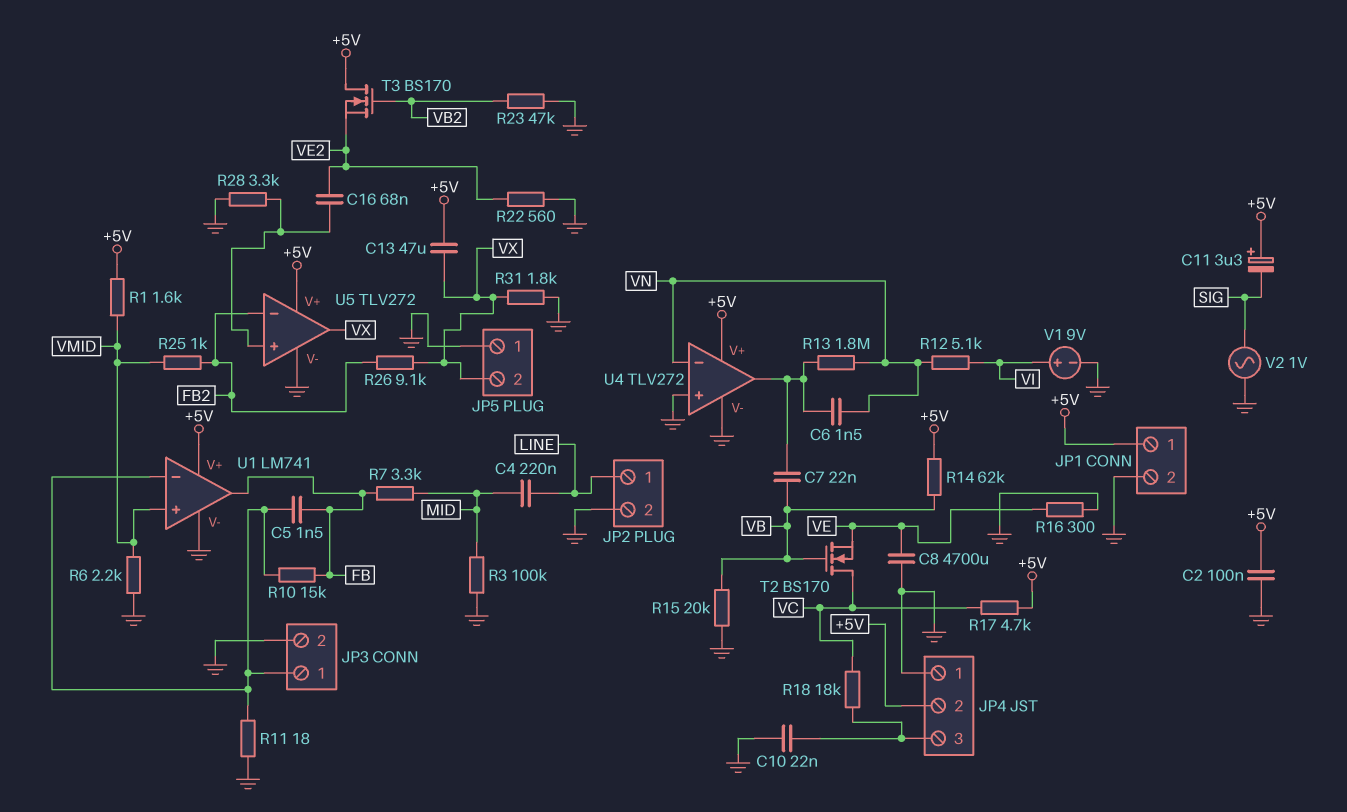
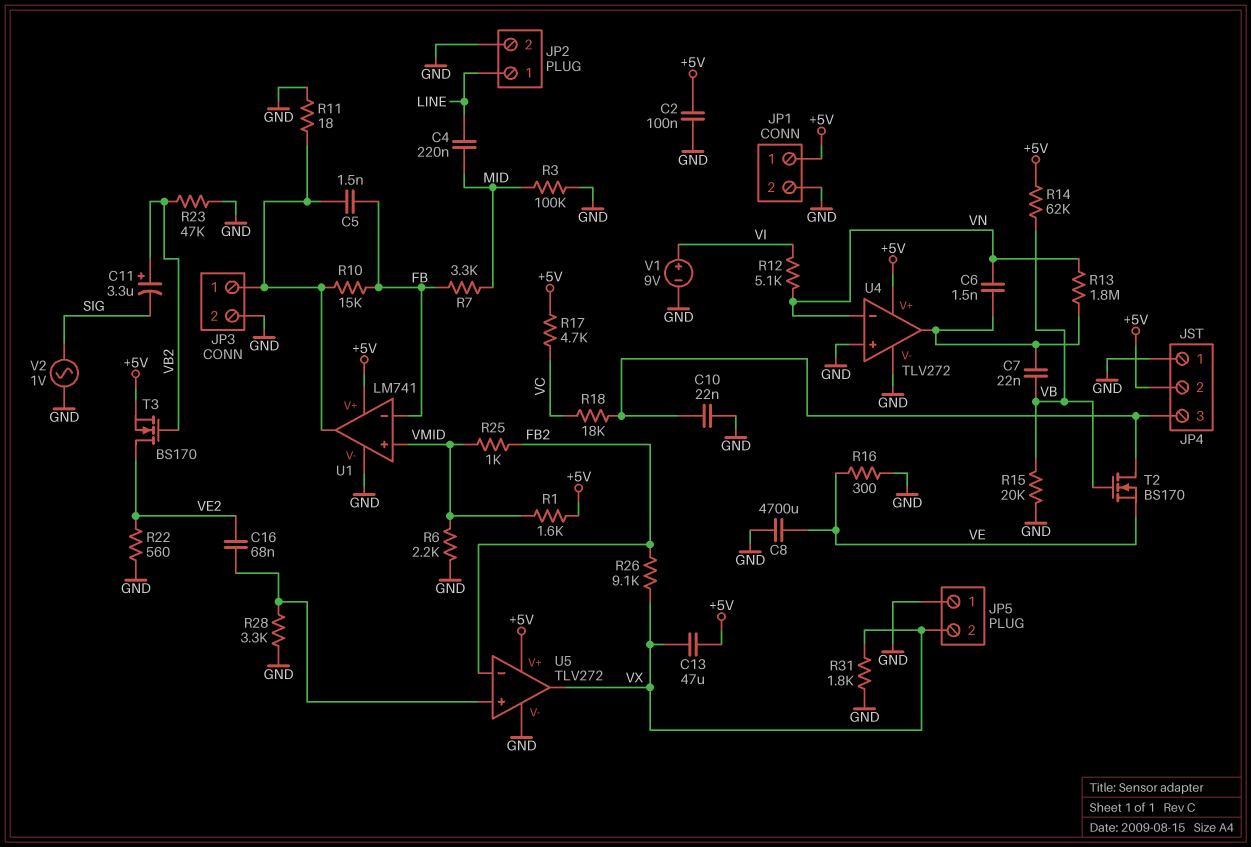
C11: 3.3uF (plus +5V, minus SIG) -> 3.3uF (plus VB2, minus SIG)
T2: NMOS BS170 (G VB, D VC, S VE) -> NMOS BS170 (G VB, D JP4/3, S VE)
T3: NMOS BS170 (G VB2, D +5V, S VE2) -> NMOS BS170 (G VB2, D VE2, S +5V)
U1 pin in-: JP3/1 -> FB
U1 pin out: FB -> JP3/1

